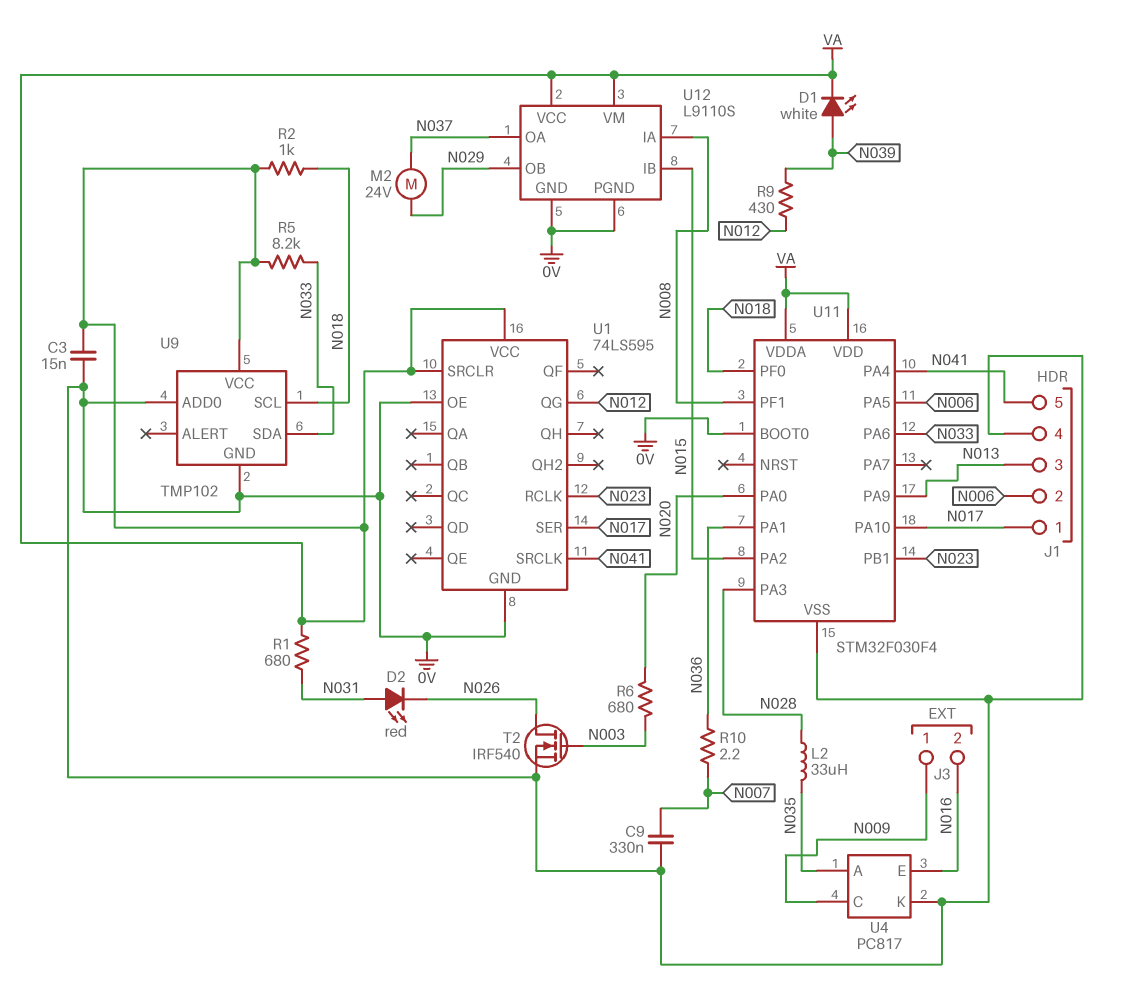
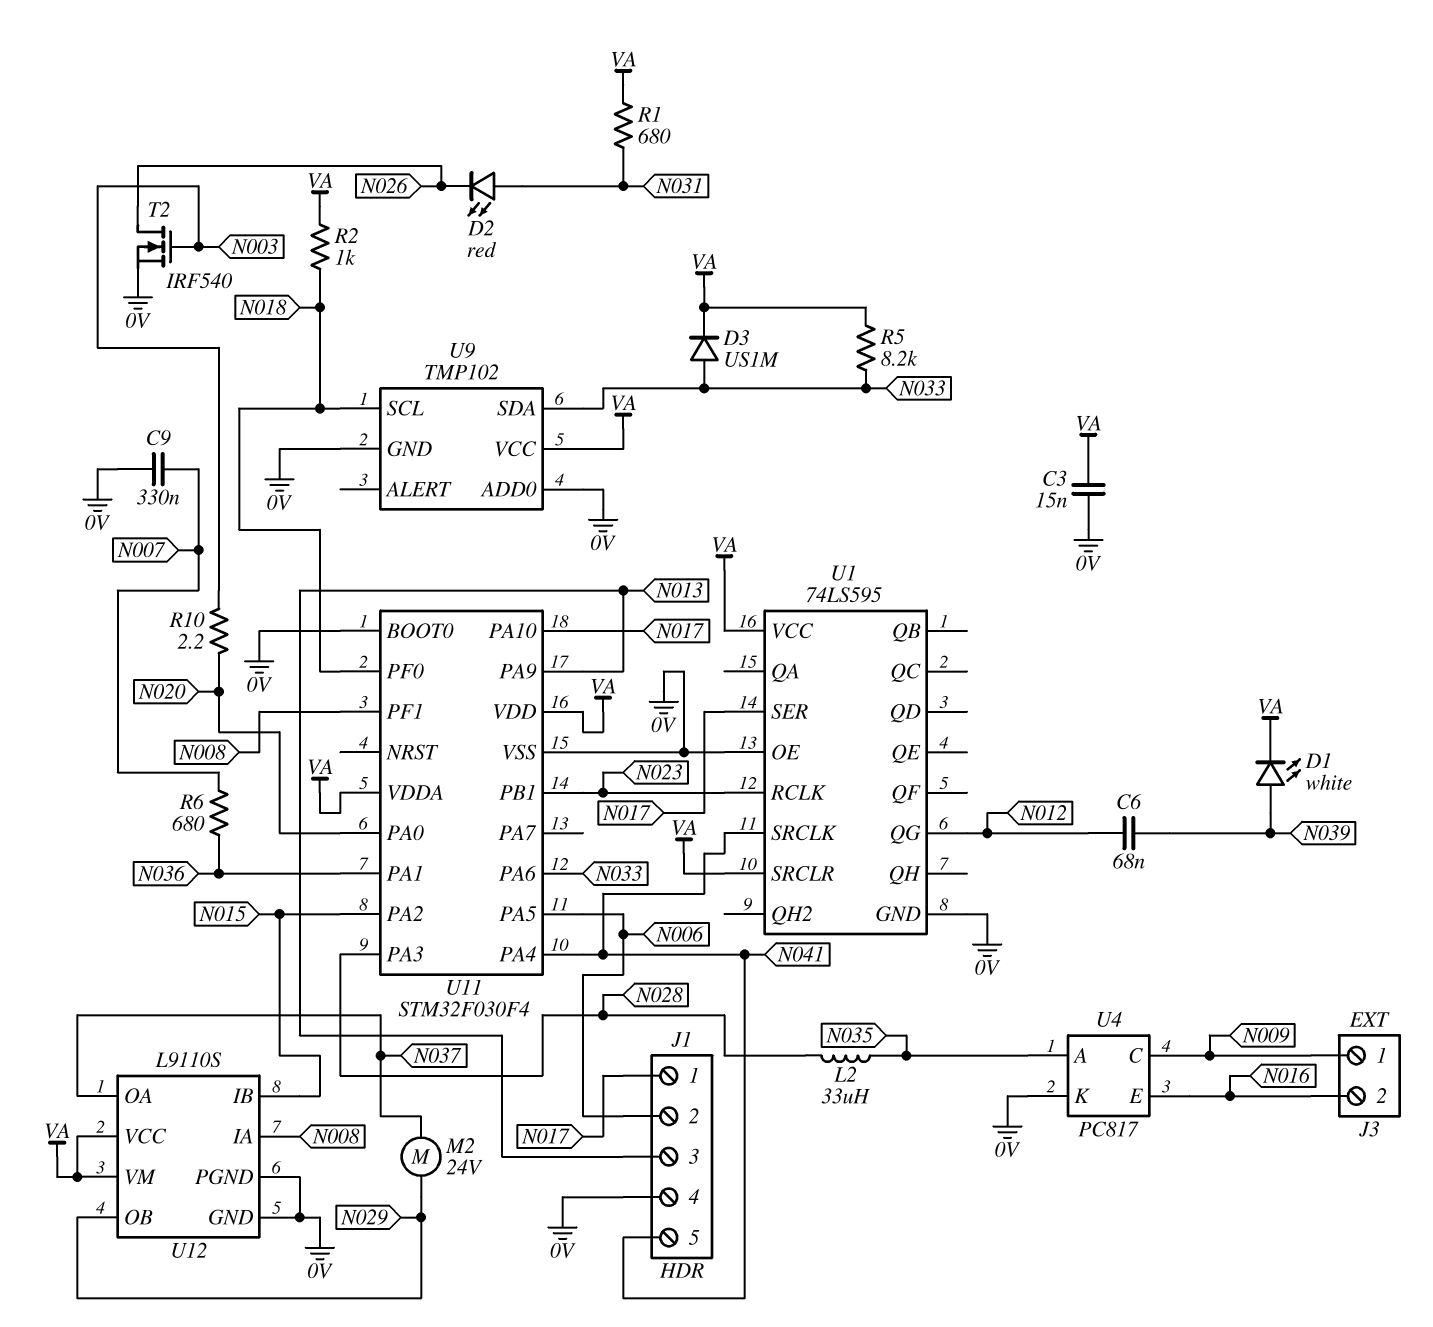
C6: none -> 68nF (N012, N039)
D3: none -> diode US1M (A N033, K VA)
R6: 680 (N003, N020) -> 680 (N007, N036)
R9: 430 (N012, N039) -> none
R10: 2.2 (N007, N036) -> 2.2 (N003, N020)

